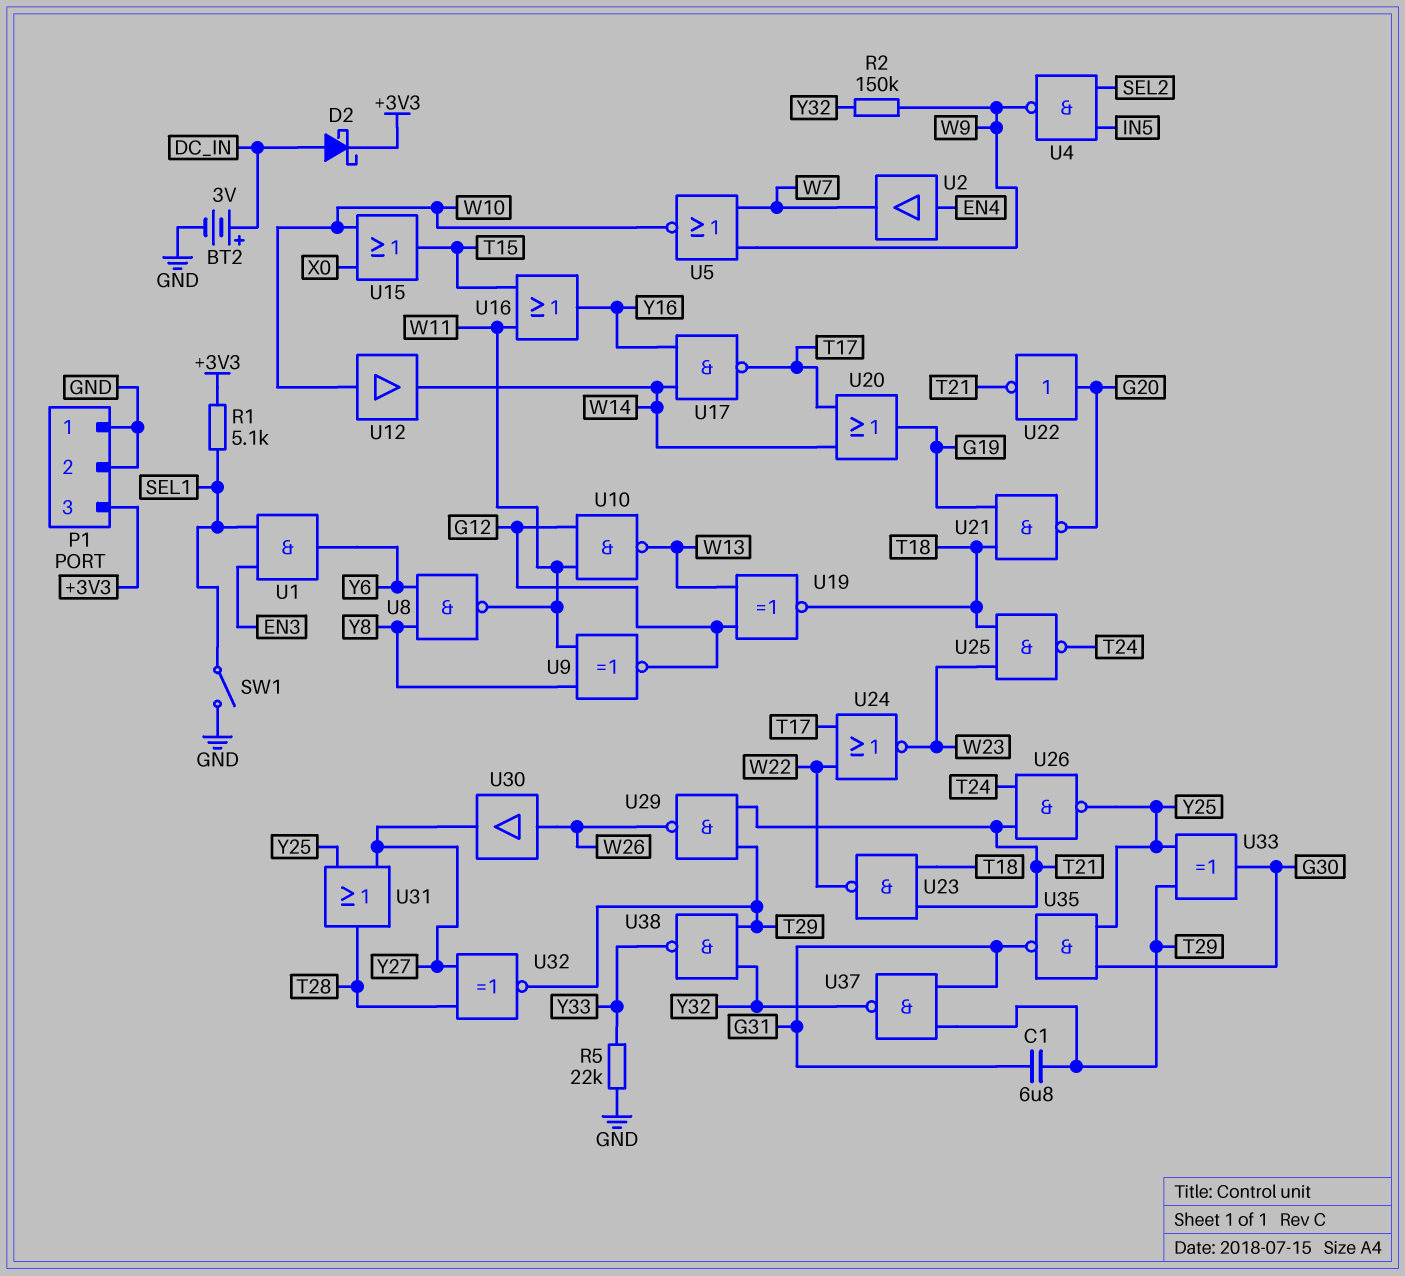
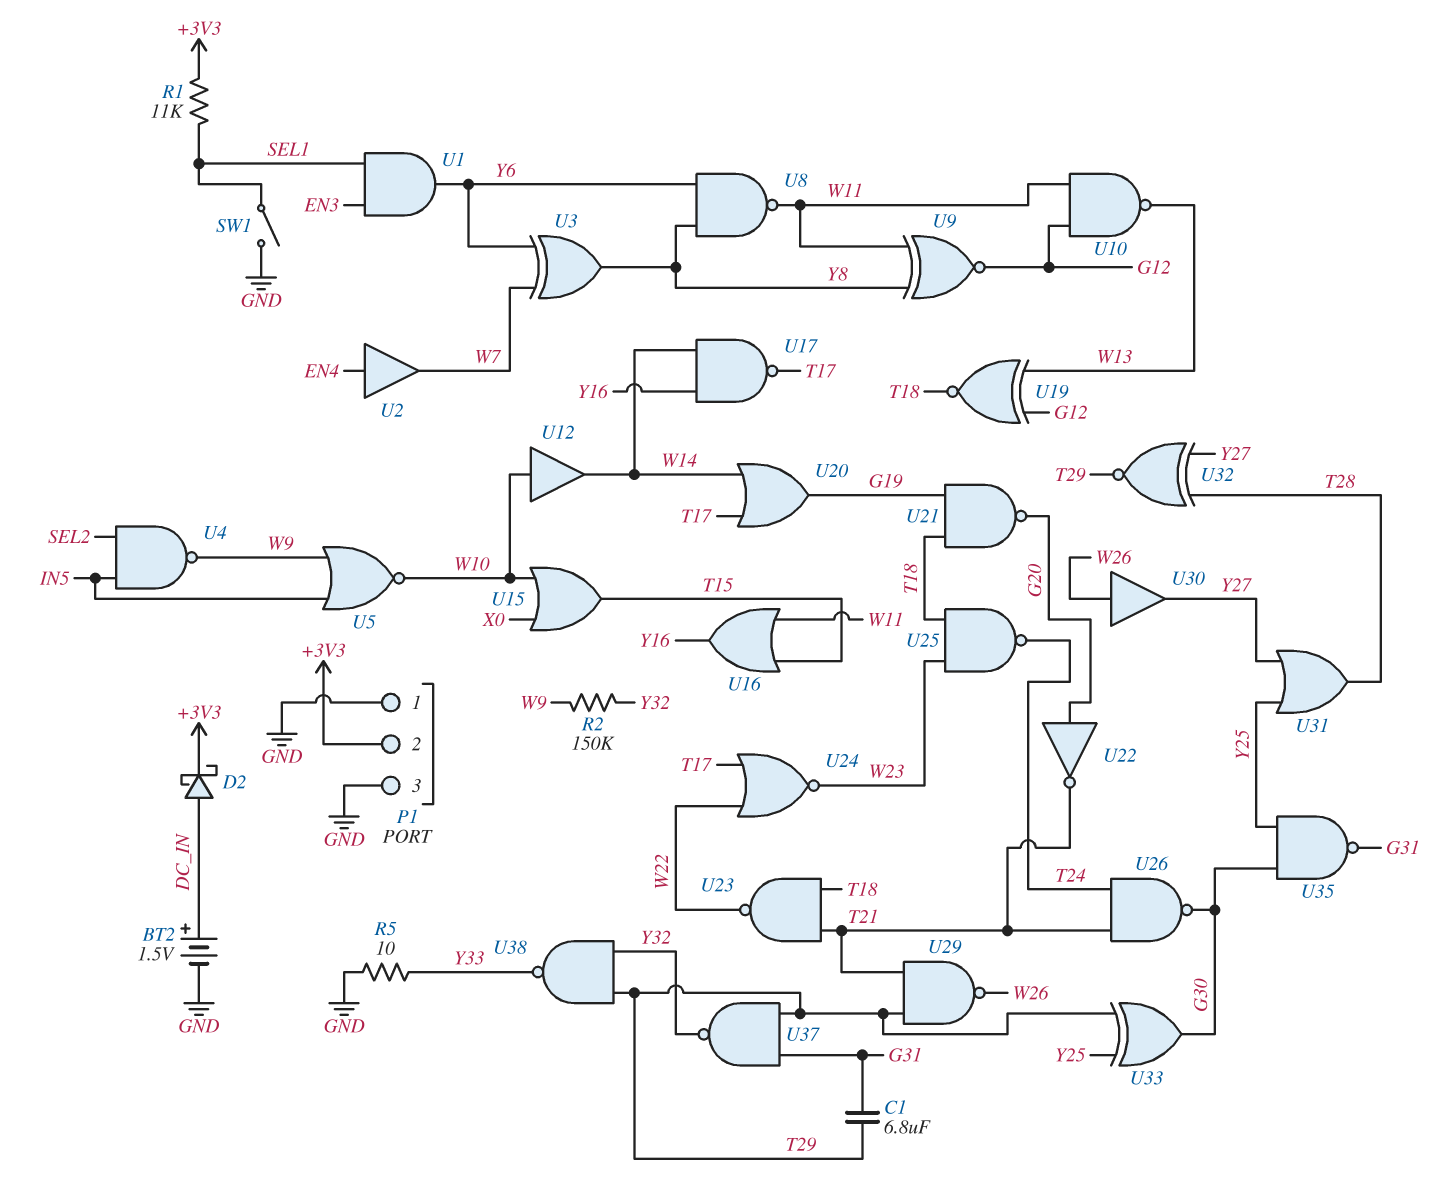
BT2: 3V (plus DC_IN, minus GND) -> 1.5V (plus DC_IN, minus GND)
P1 pin 2: GND -> +3V3
P1 pin 3: +3V3 -> GND
R1: 5.1k (+3V3, SEL1) -> 11k (+3V3, SEL1)
R5: 22k (GND, Y33) -> 10 (GND, Y33)
U3: none -> XOR (in W7, in Y6, out Y8)
U5: NOR (in W7, in W9, out W10) -> NOR (in IN5, in W9, out W10)
U26: NAND (in T21, in T24, out Y25) -> NAND (in T21, in T24, out G30)

